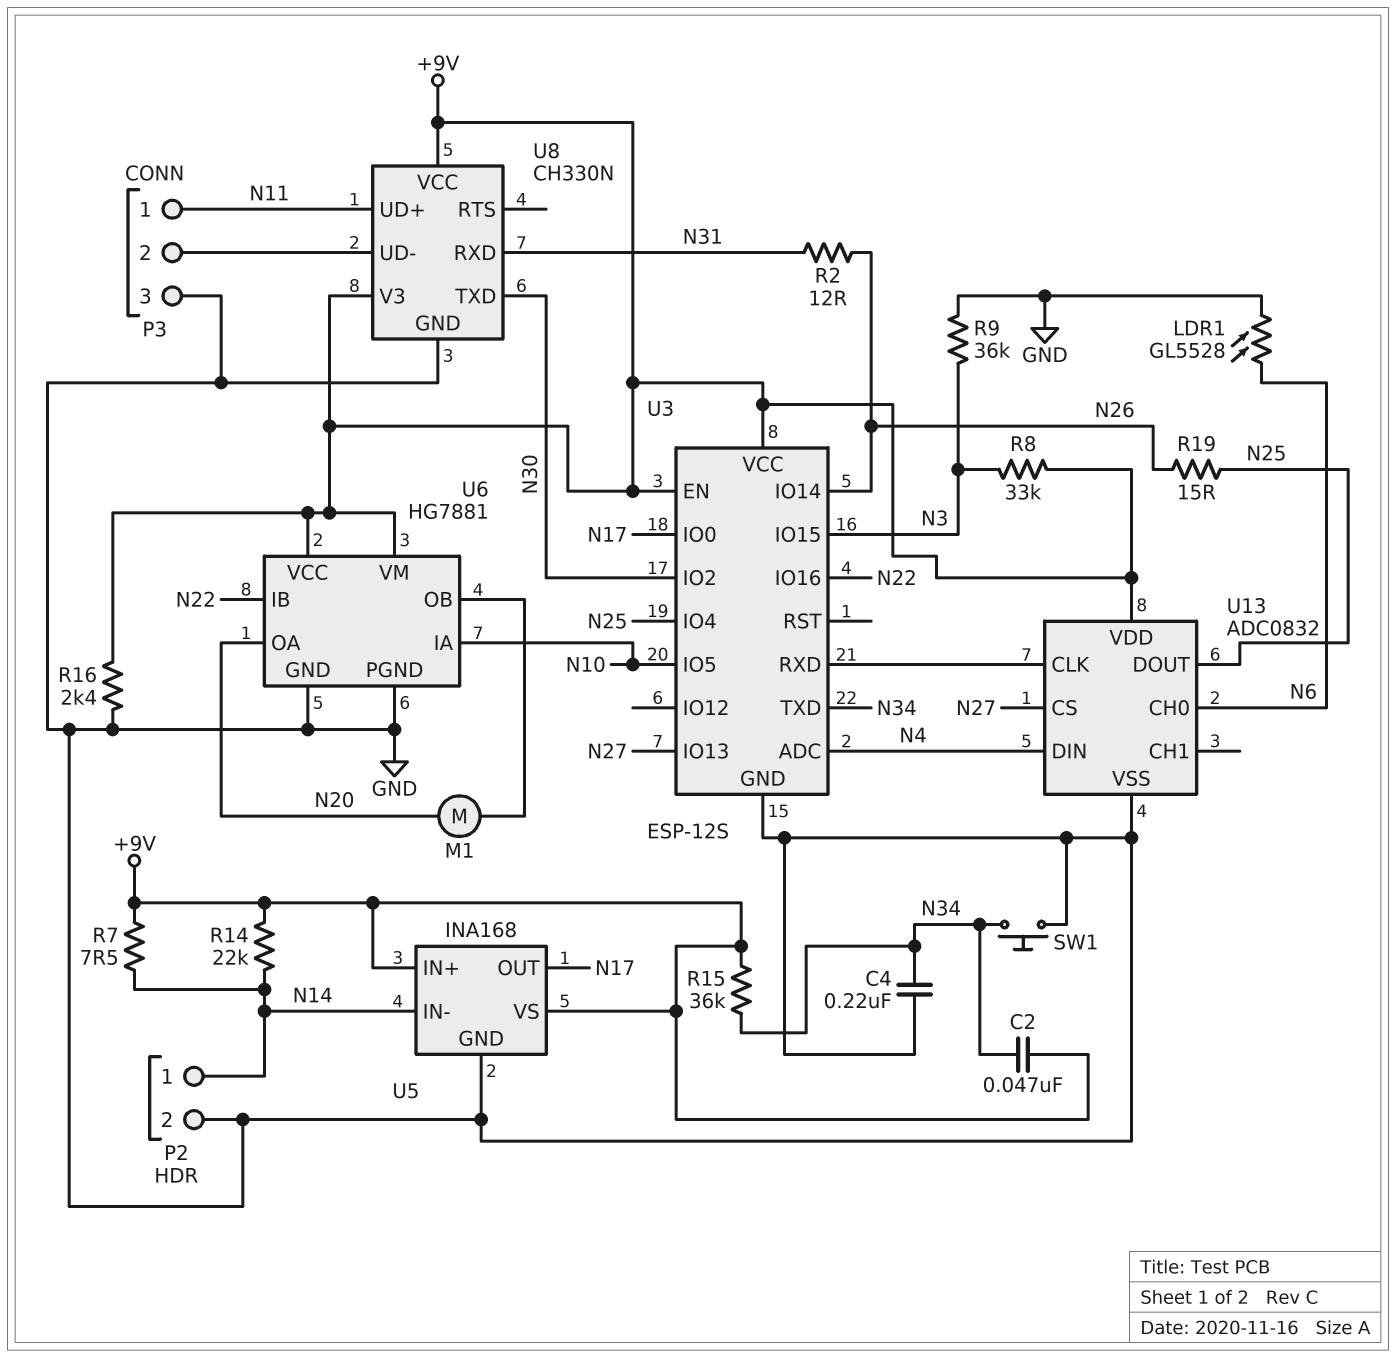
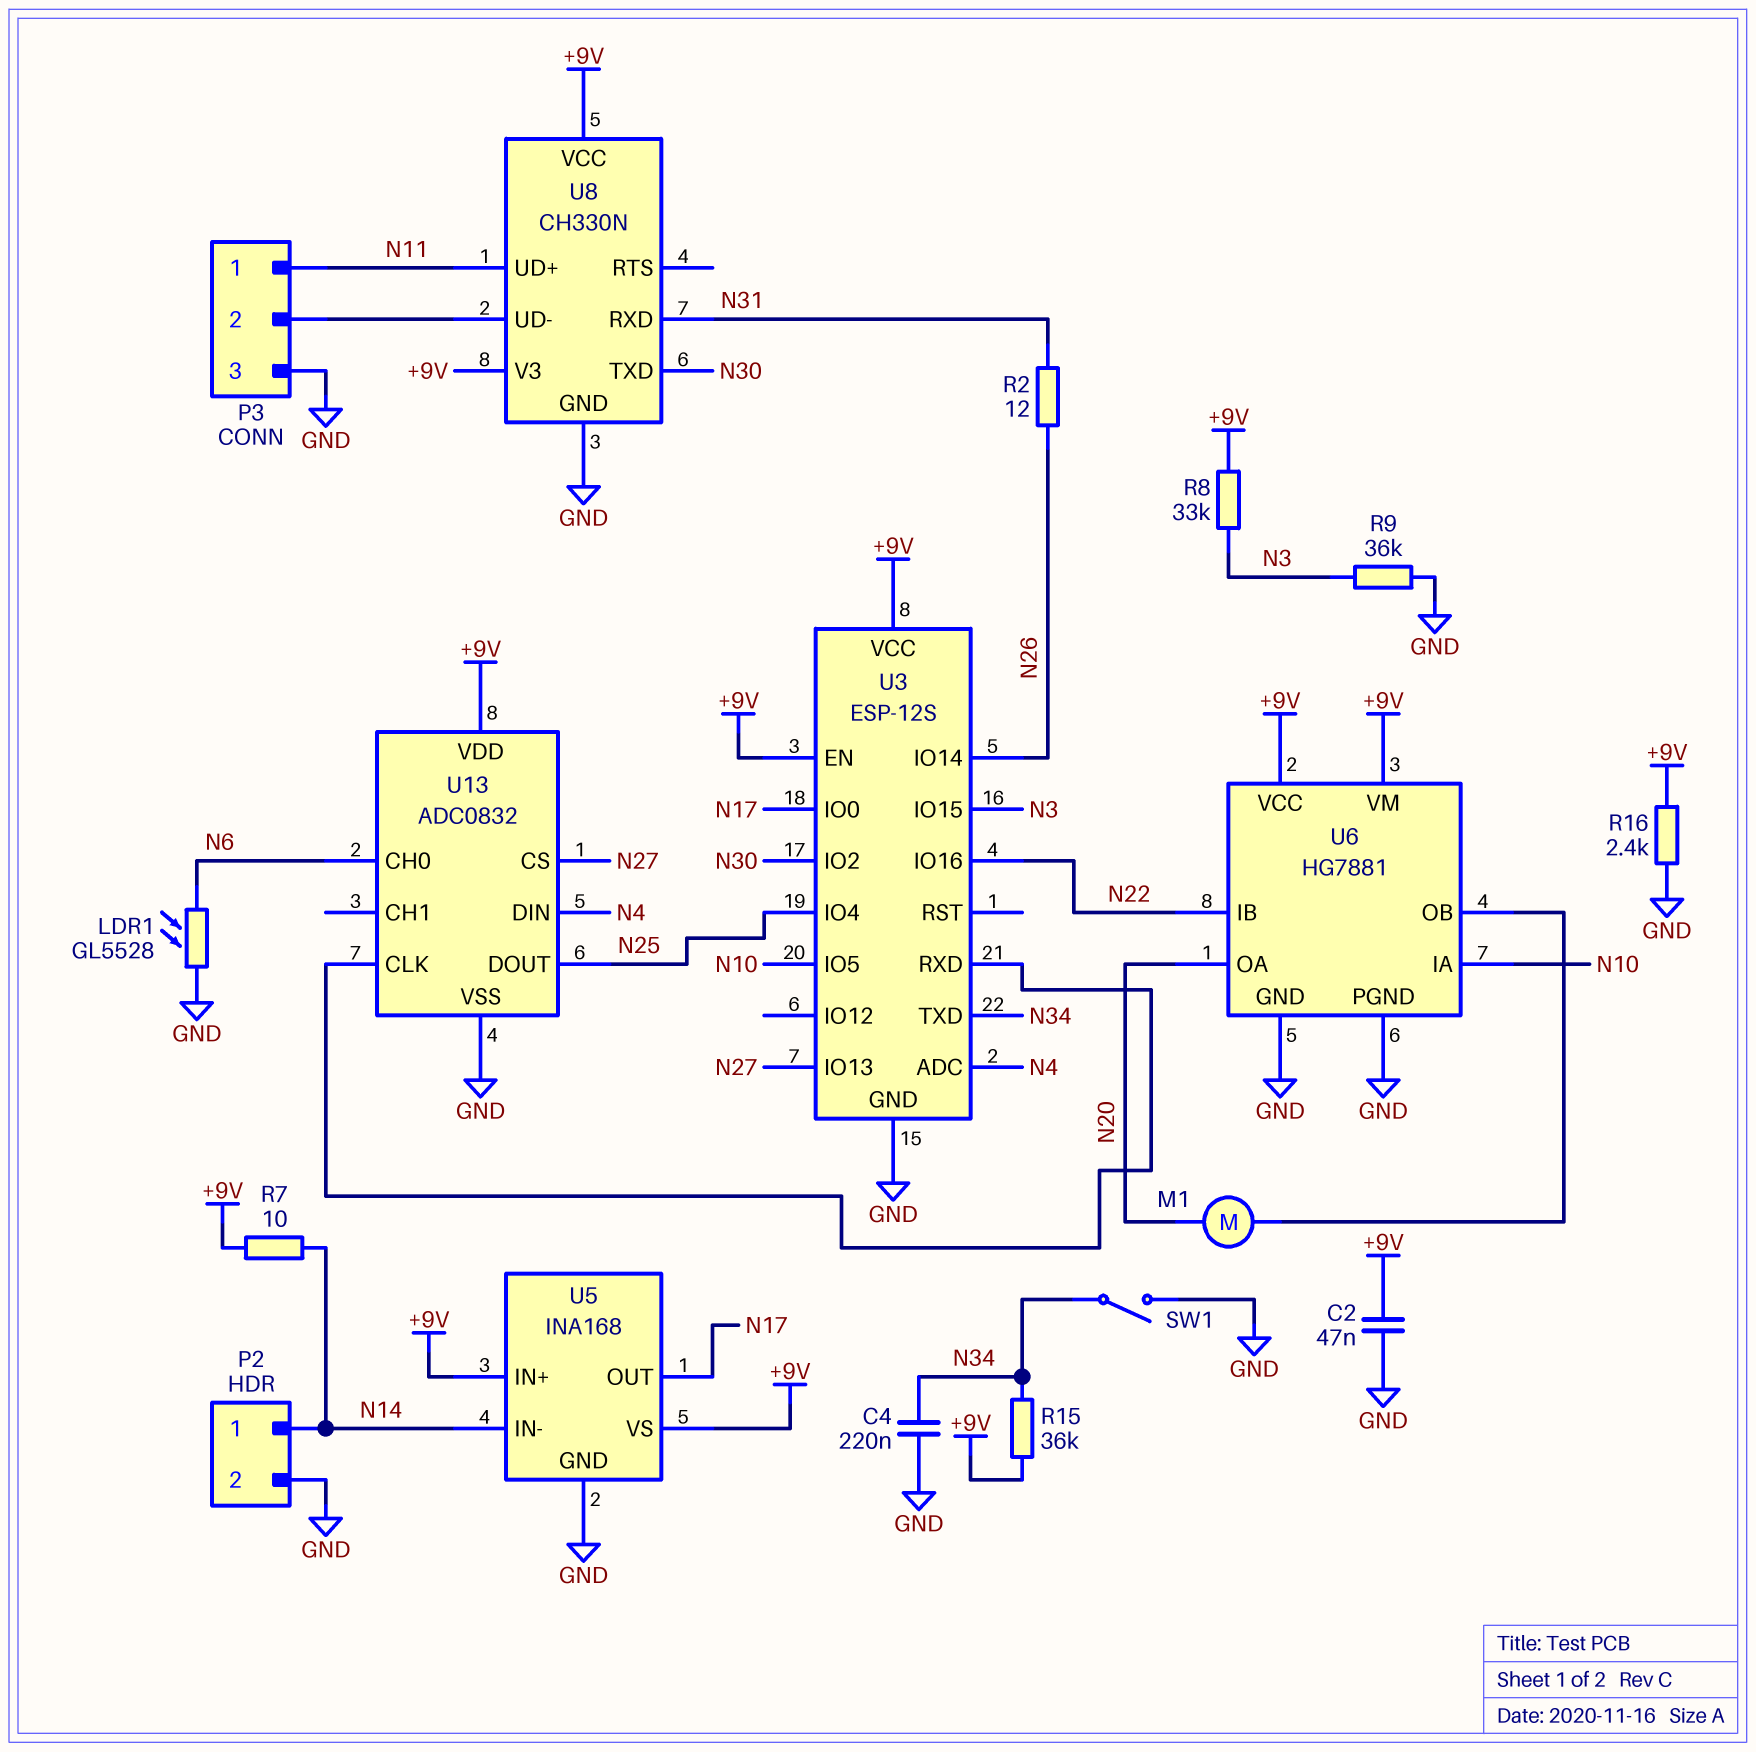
C2: 47nF (+9V, N34) -> 47nF (+9V, GND)
R7: 7.5 (+9V, N14) -> 10 (+9V, N14)
R14: 22k (+9V, N14) -> none
R19: 15 (N25, N26) -> none
SW1: button (GND, N34) -> switch (GND, N34)

